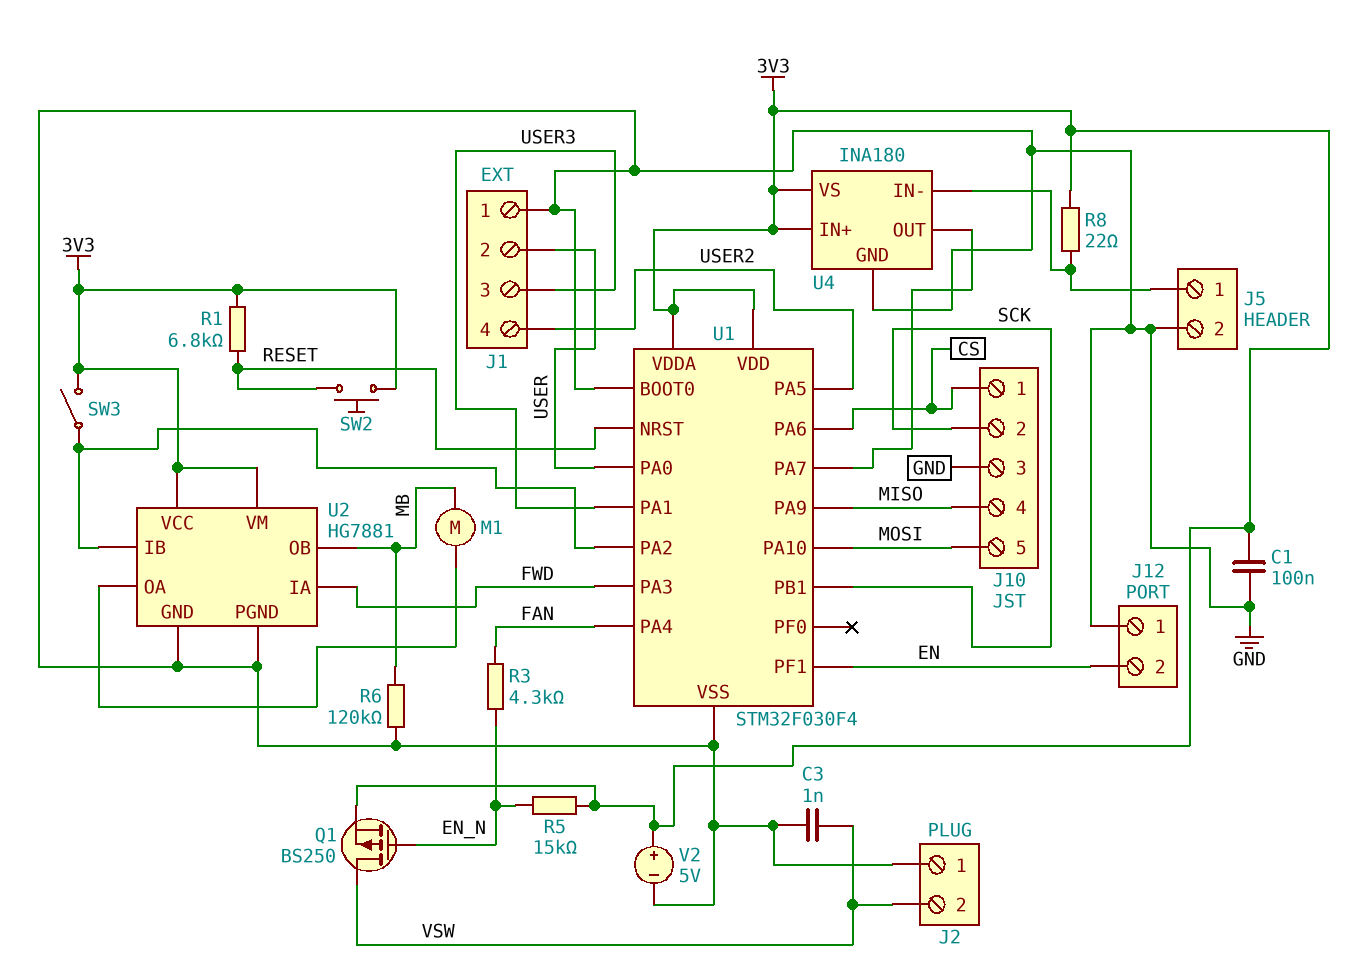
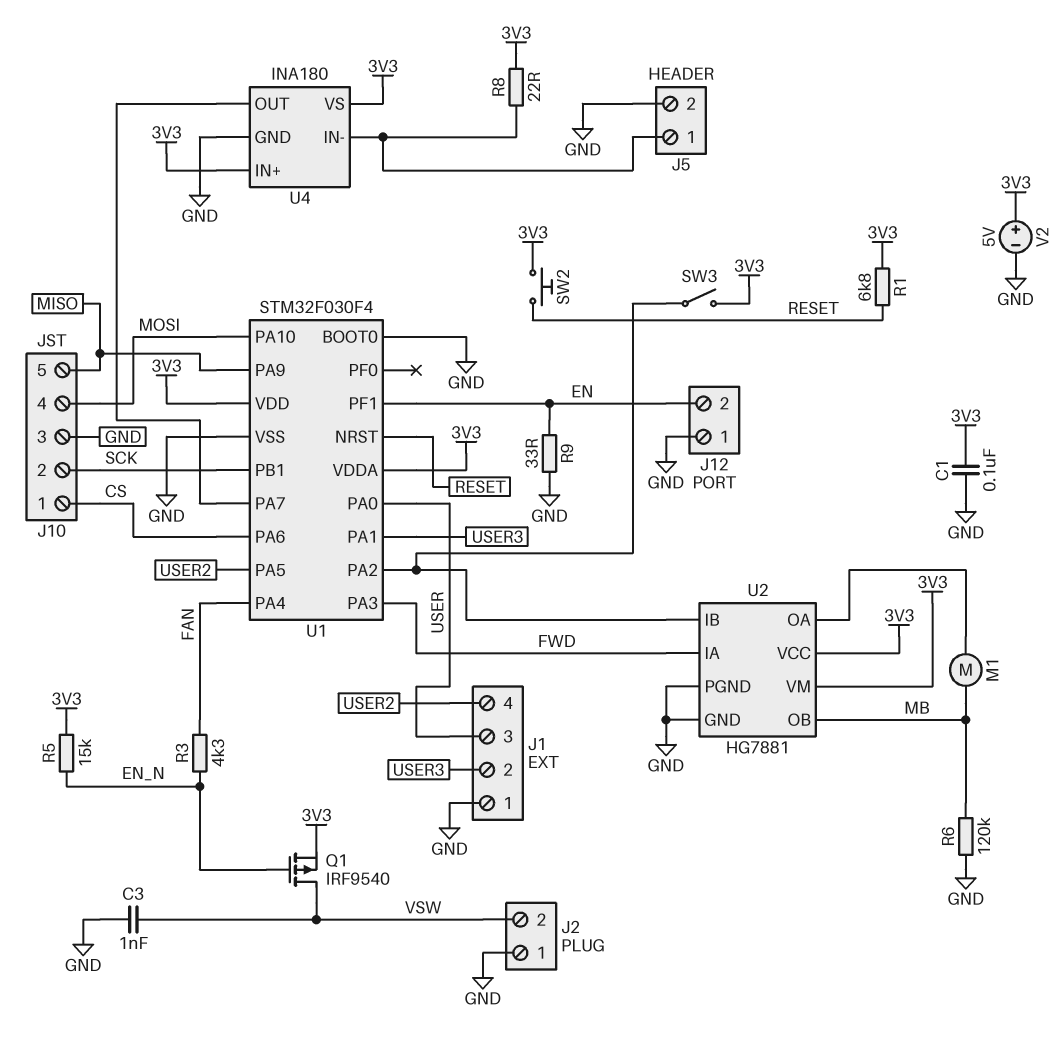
J1 pin 2: USER -> USER3
J1 pin 3: USER3 -> USER
J10 pin 4: MISO -> MOSI
J10 pin 5: MOSI -> MISO
Q1: PMOS BS250 (G EN_N, D VSW, S 3V3) -> PMOS IRF9540 (G EN_N, D VSW, S 3V3)
R9: none -> 33 (EN, GND)

